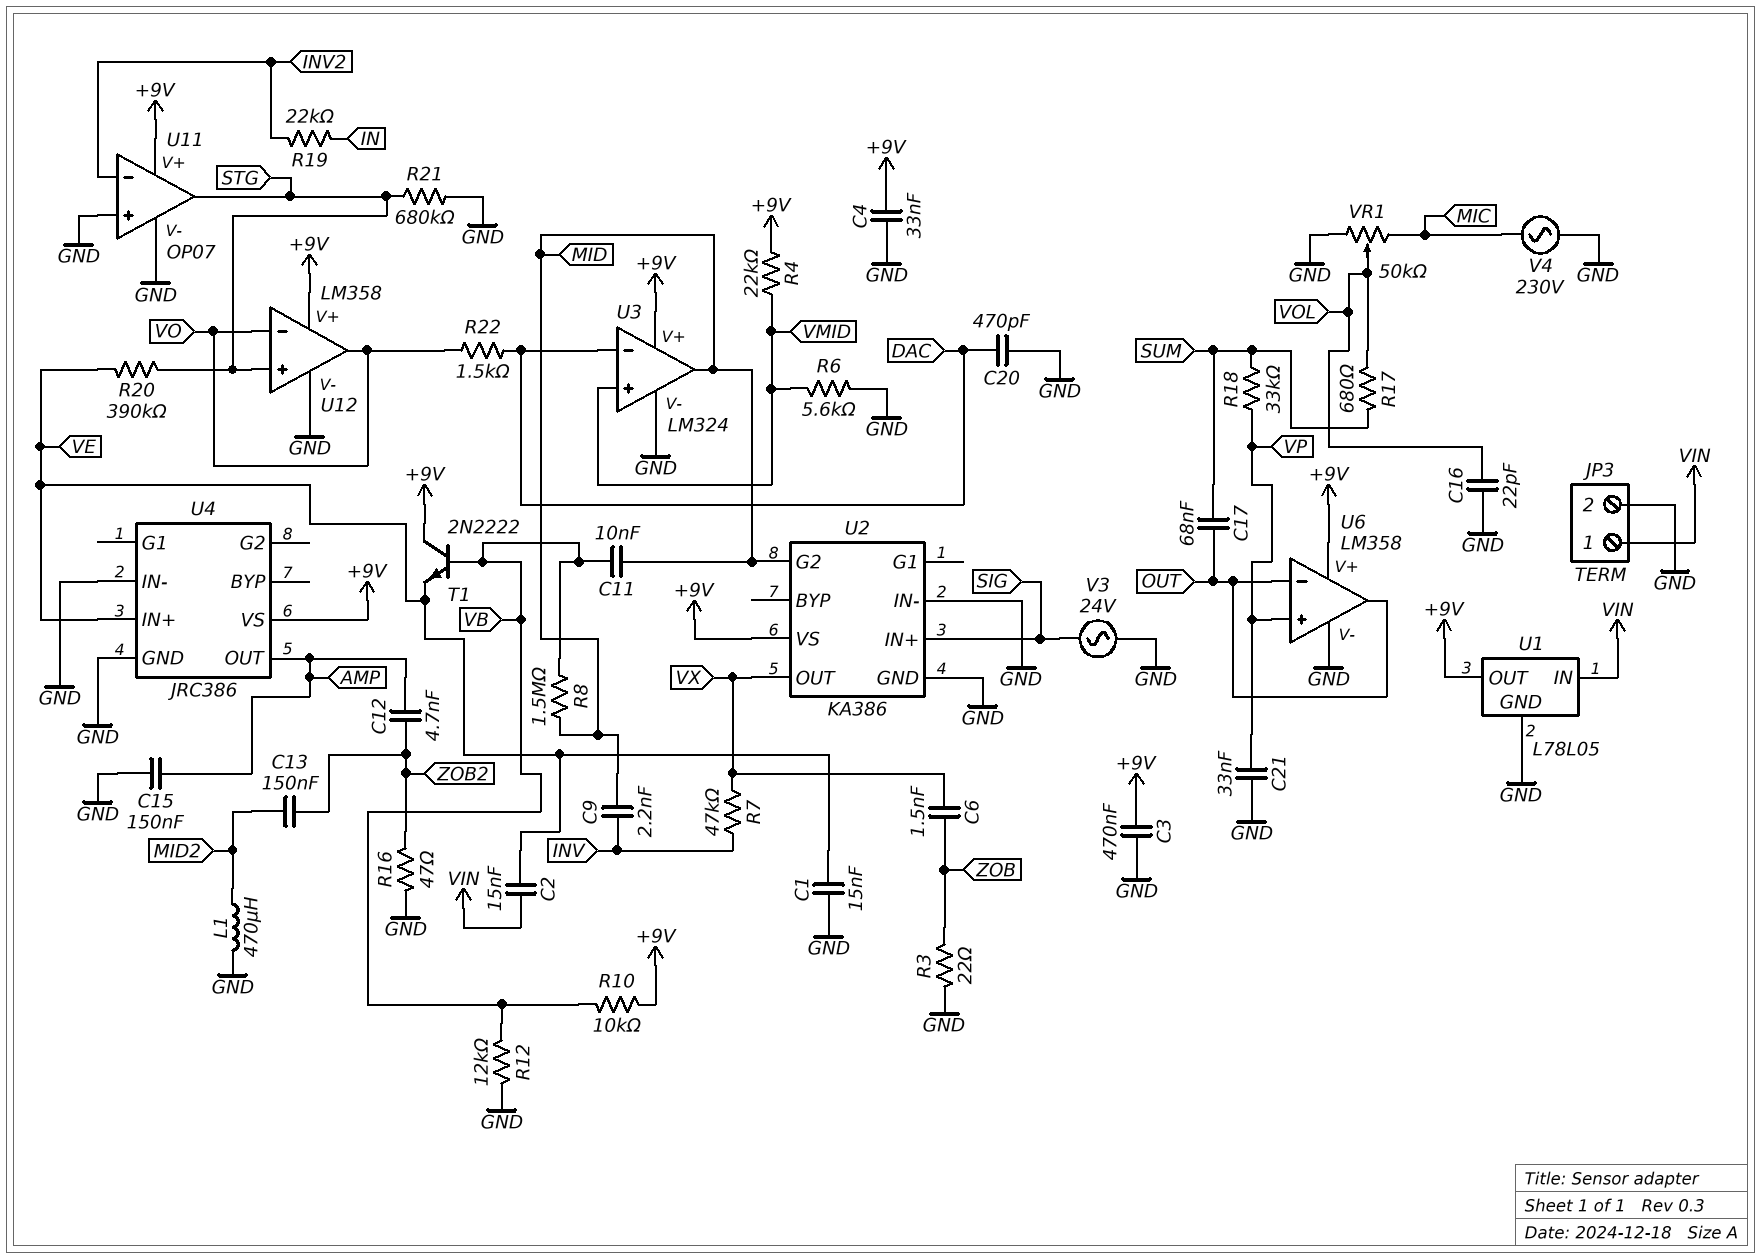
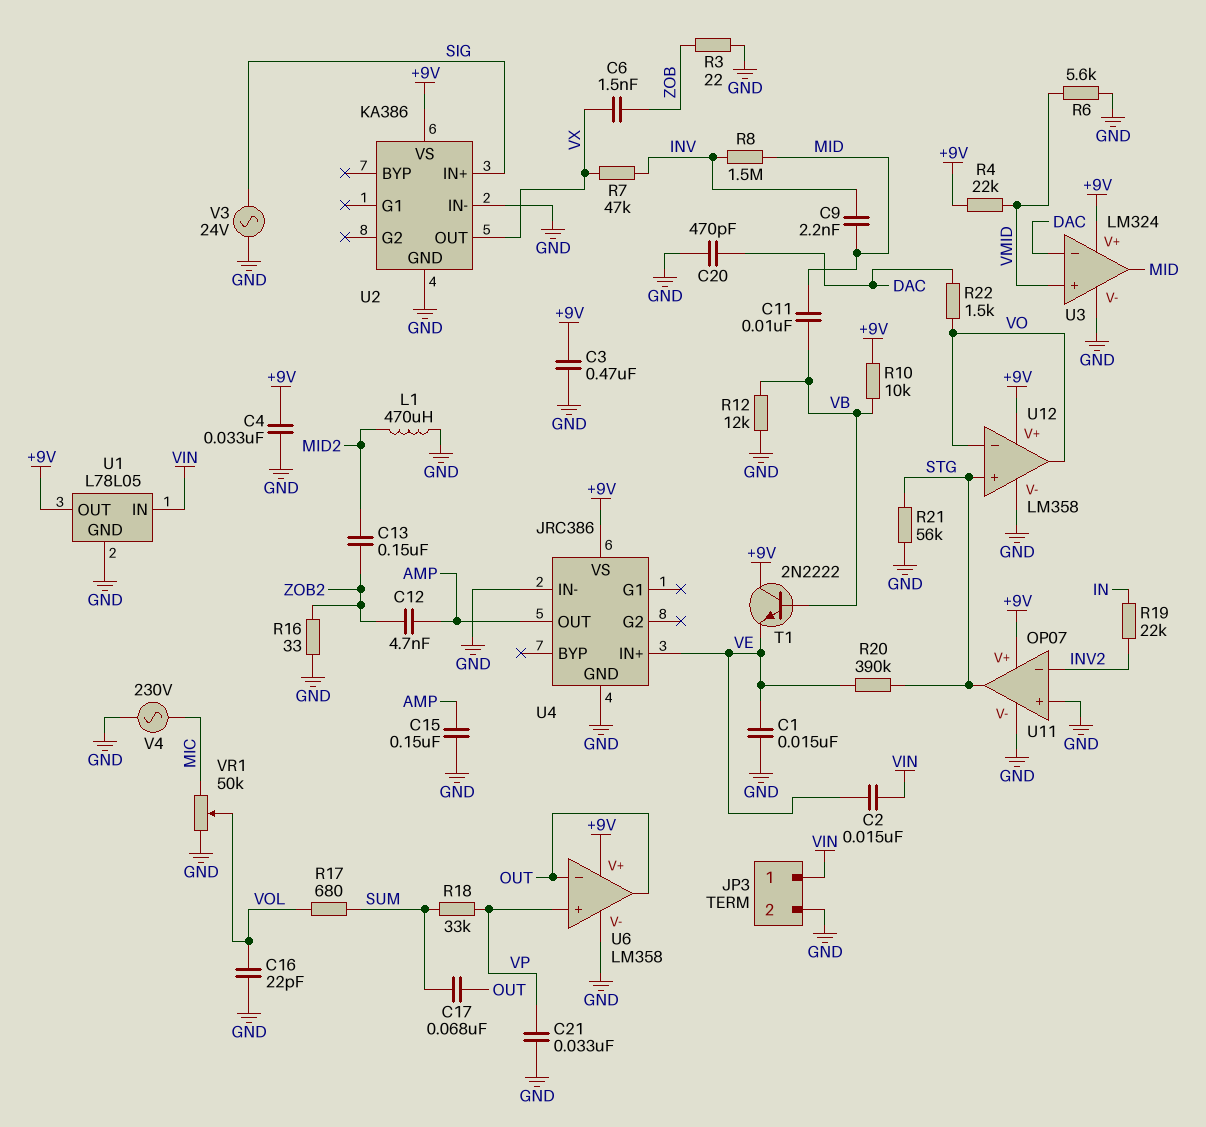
R8: 1.5M (MID, VB) -> 1.5M (INV, MID)
R16: 47 (GND, ZOB2) -> 33 (GND, ZOB2)
R21: 680k (GND, STG) -> 56k (GND, STG)
U2 pin G2: MID -> none

